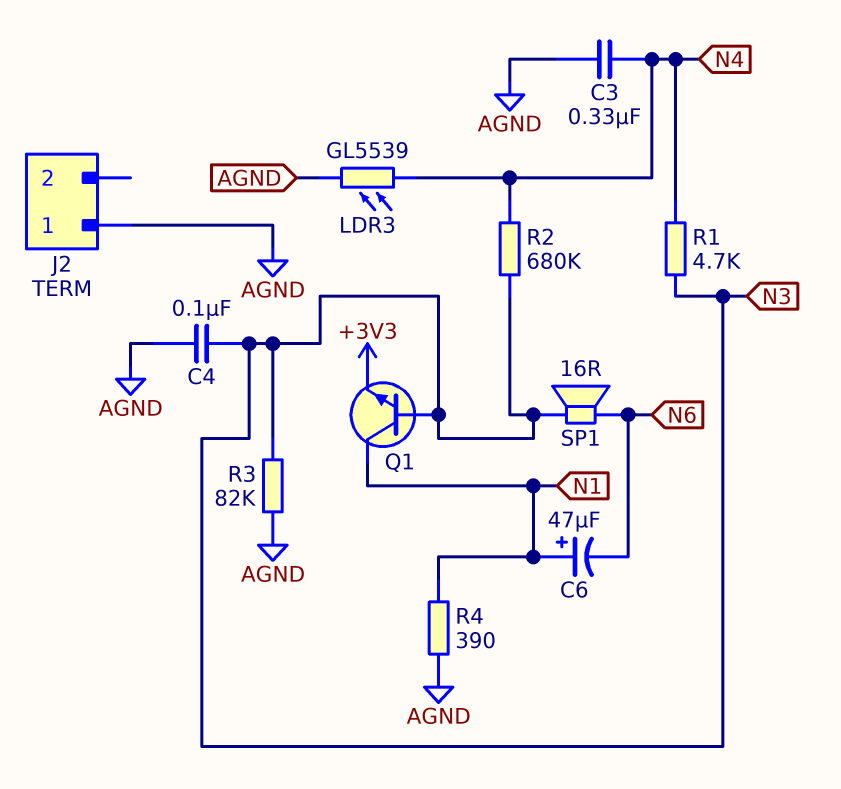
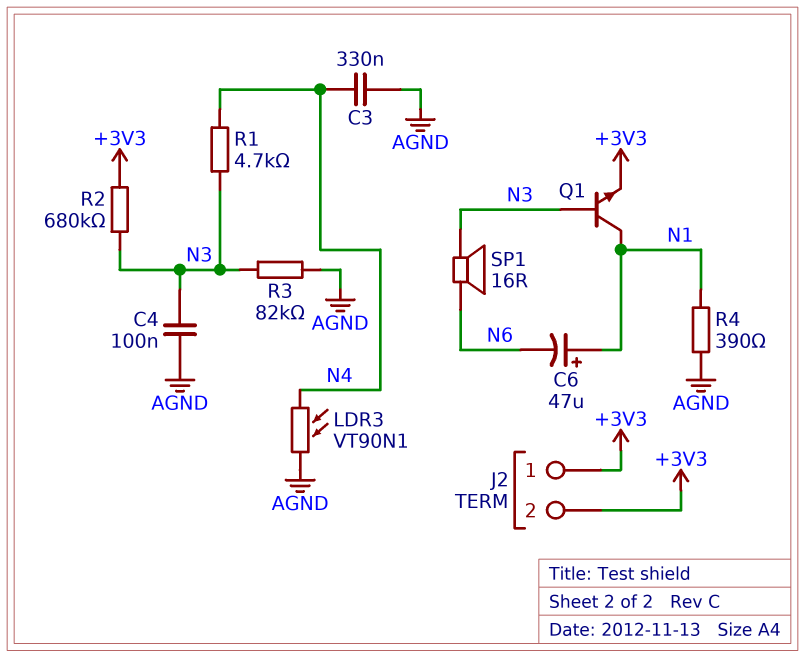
J2 pin 1: AGND -> +3V3
J2 pin 2: none -> +3V3
LDR3: GL5539 (AGND, N4) -> VT90N1 (AGND, N4)
R2: 680k (N3, N4) -> 680k (+3V3, N3)

